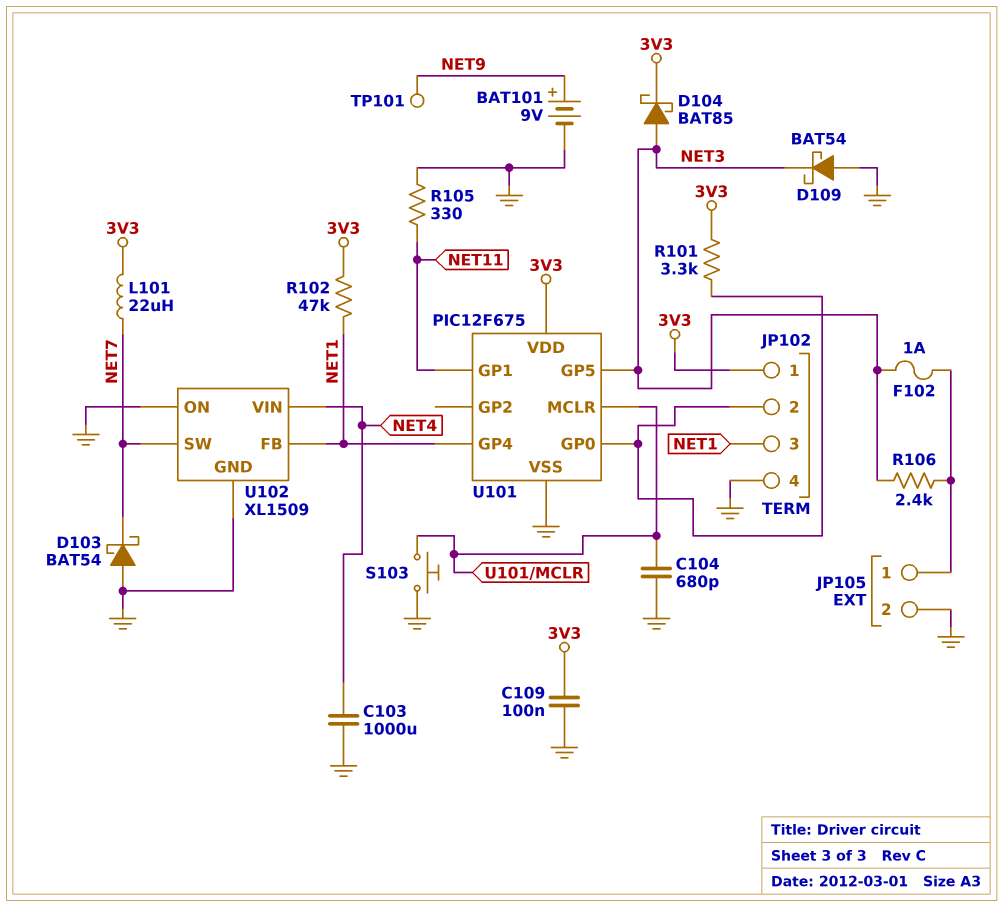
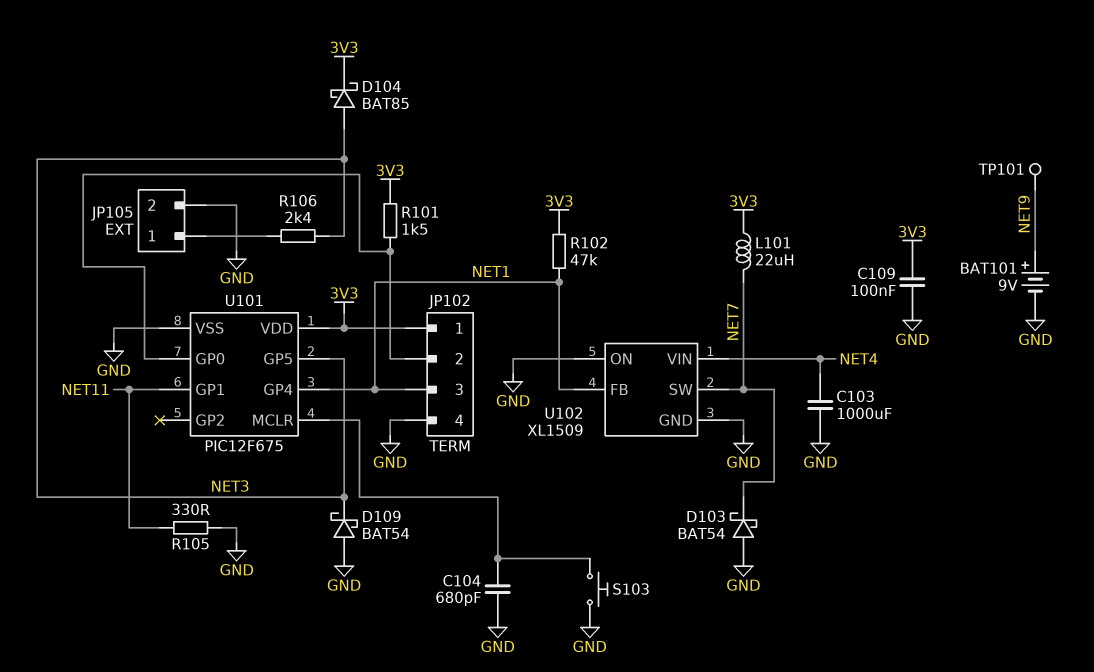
F102: 1A (JP105/1, NET3) -> none
R101: 3.3k (3V3, JP102/2) -> 1.5k (3V3, JP102/2)

